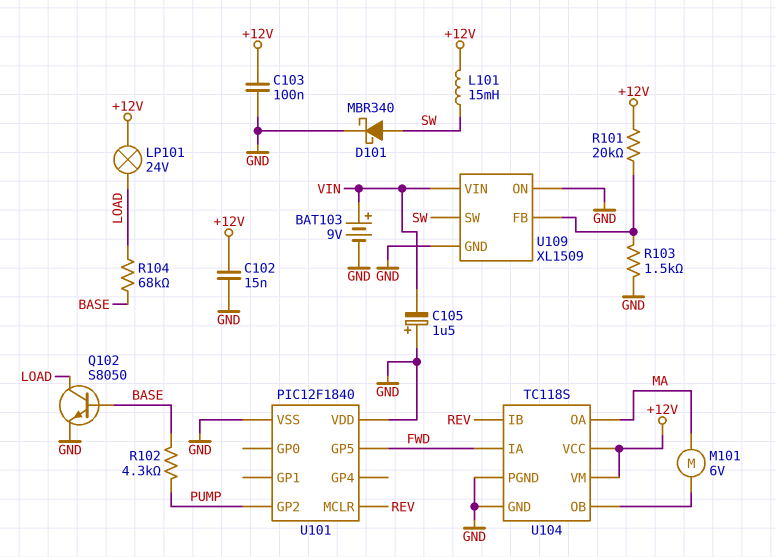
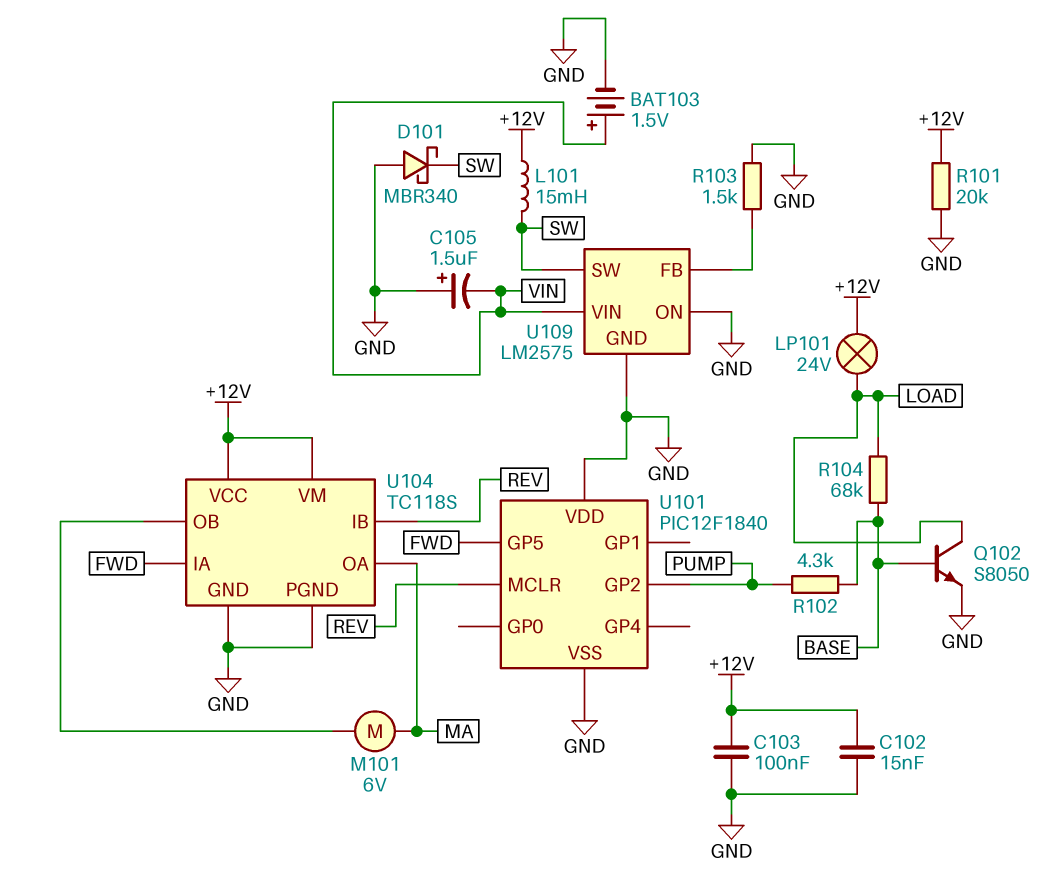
BAT103: 9V (plus VIN, minus GND) -> 1.5V (plus VIN, minus GND)
D101: schottky MBR340 (A SW, K GND) -> schottky MBR340 (A GND, K SW)
R101: 20k (+12V, U109/FB) -> 20k (+12V, GND)
U109: XL1509 -> LM2575

